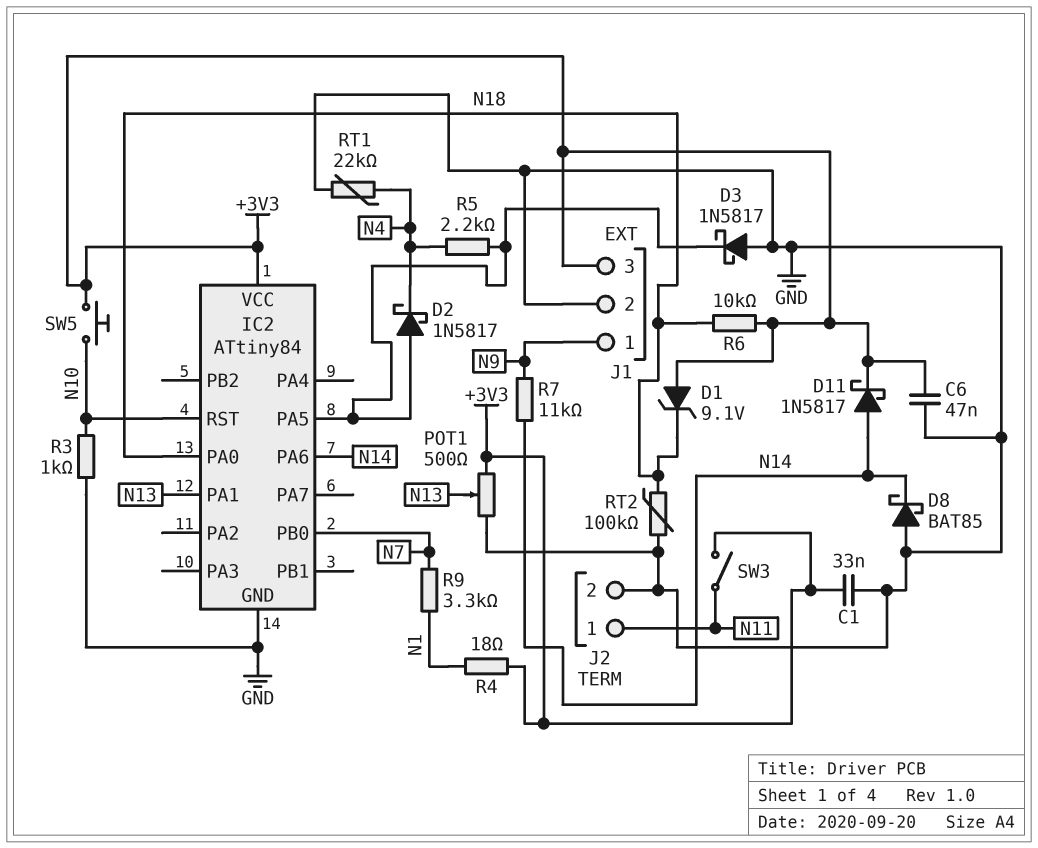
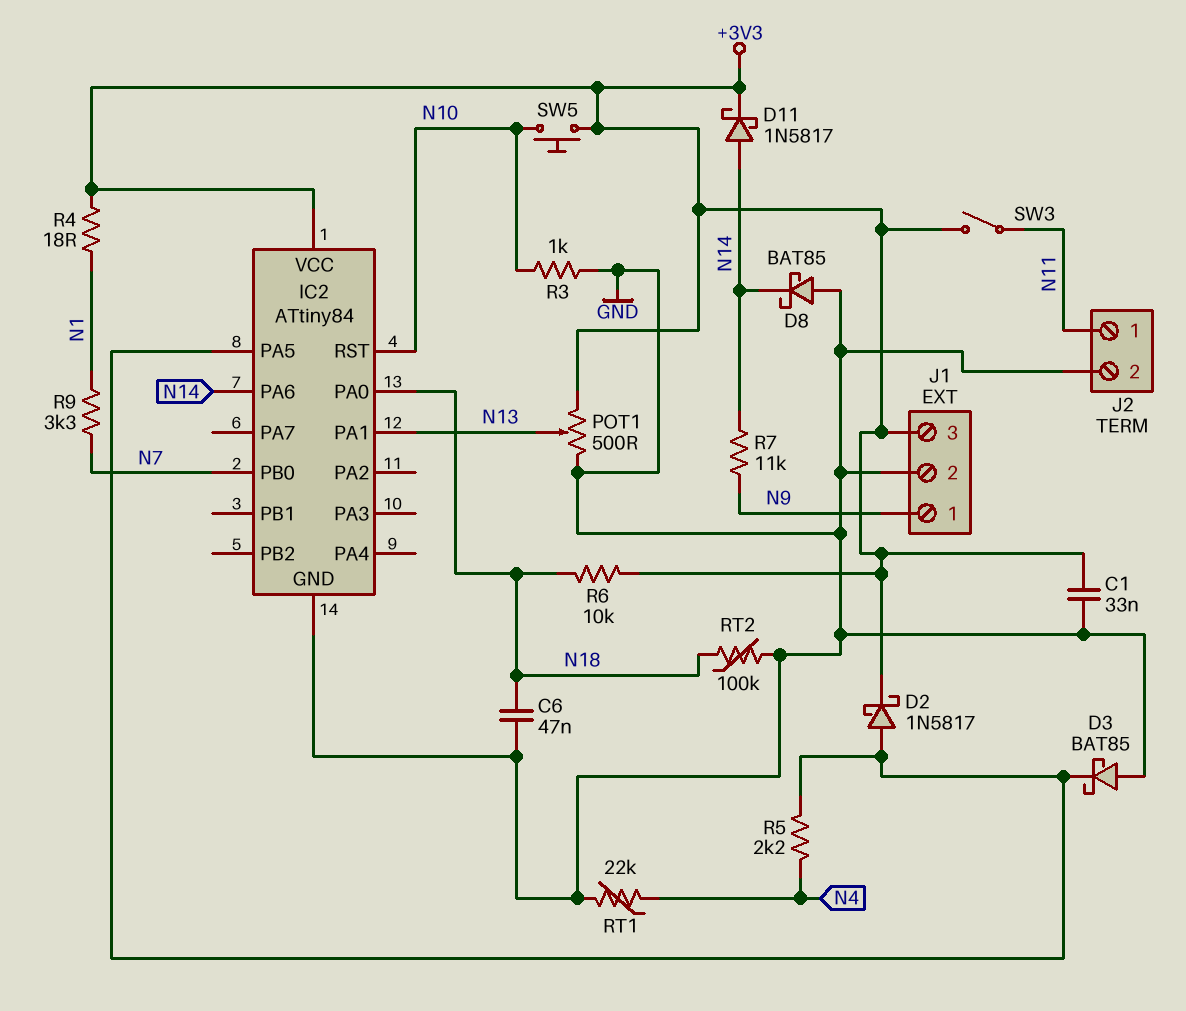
C6: 47nF (+3V3, GND) -> 47nF (GND, N18)
D1: zener 9.1V (A +3V3, K N18) -> none
D2: schottky 1N5817 (A IC2/PA5, K N4) -> schottky 1N5817 (A IC2/PA5, K +3V3)
D3: schottky 1N5817 (A GND, K IC2/PA5) -> schottky BAT85 (A GND, K IC2/PA5)

